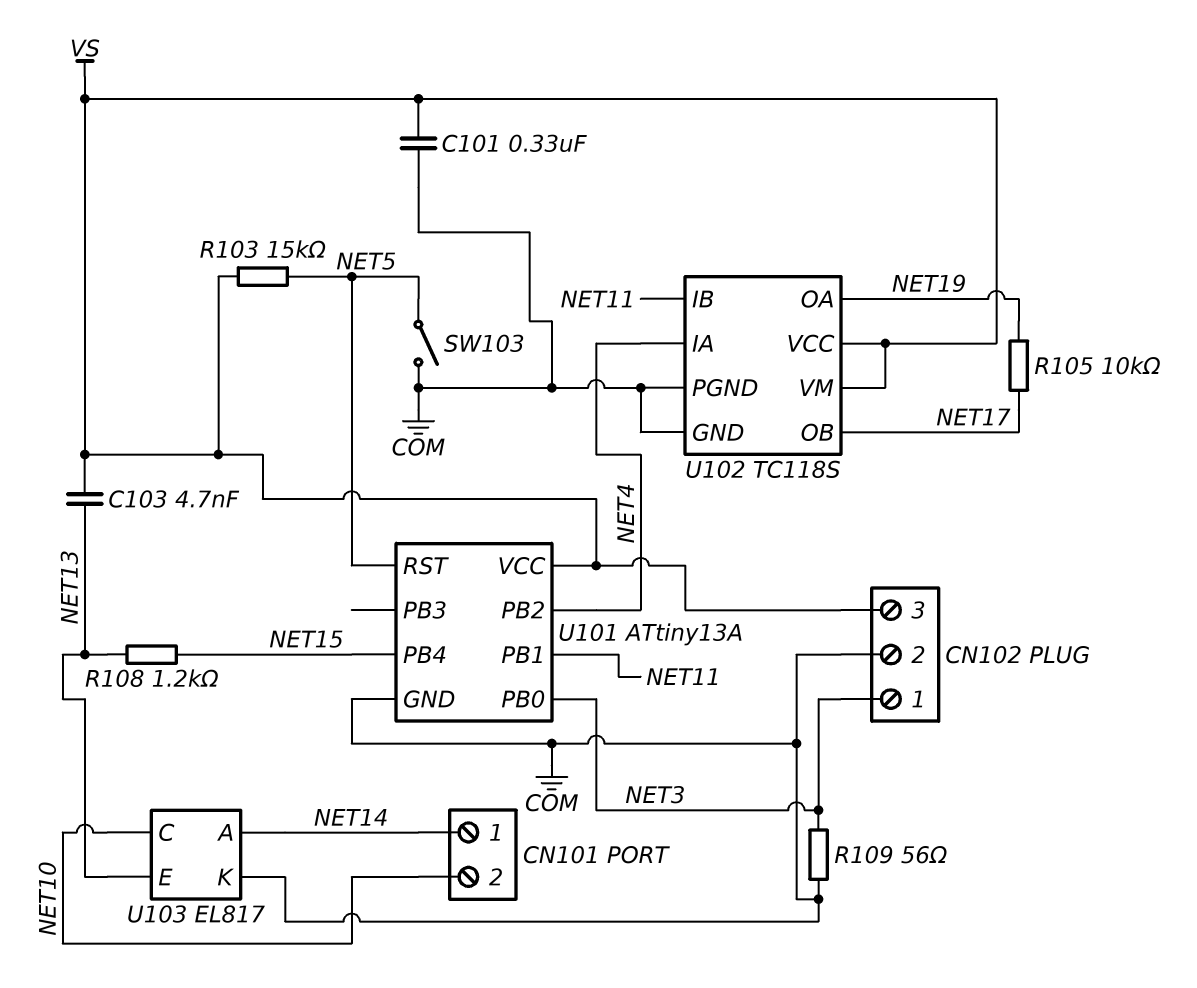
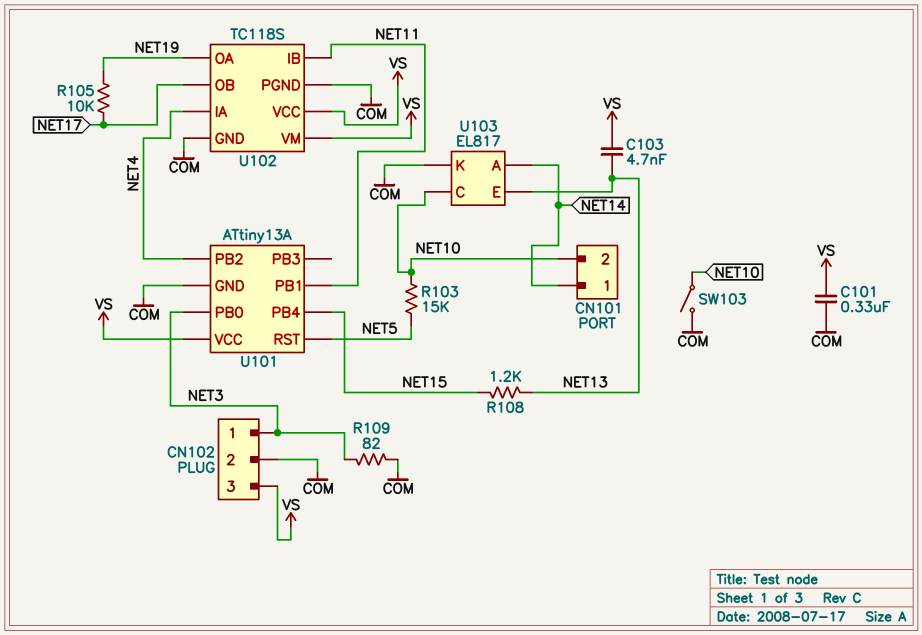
R103: 15k (NET5, VS) -> 15k (NET5, NET10)
R109: 56 (COM, NET3) -> 82 (COM, NET3)
SW103: switch (COM, NET5) -> switch (COM, NET10)

